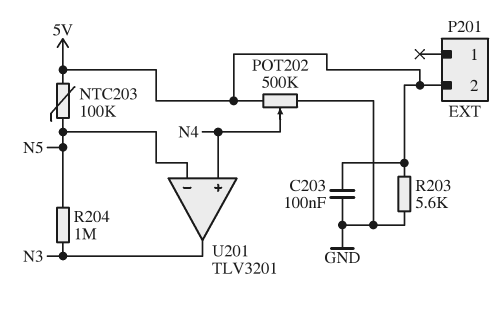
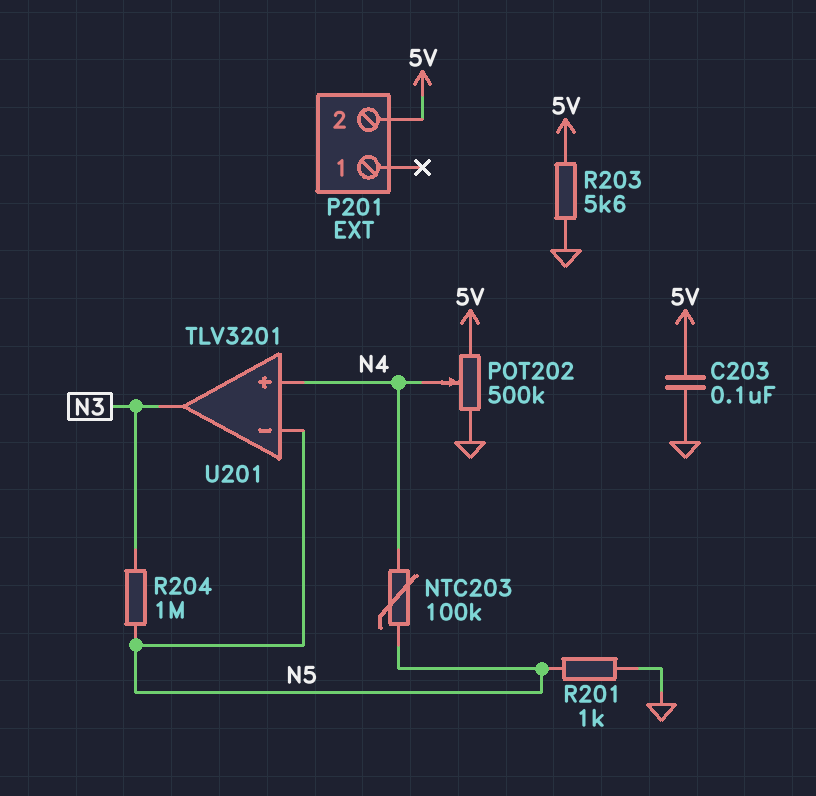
NTC203: 100k (5V, N5) -> 100k (N4, N5)
R201: none -> 1k (GND, N5)

